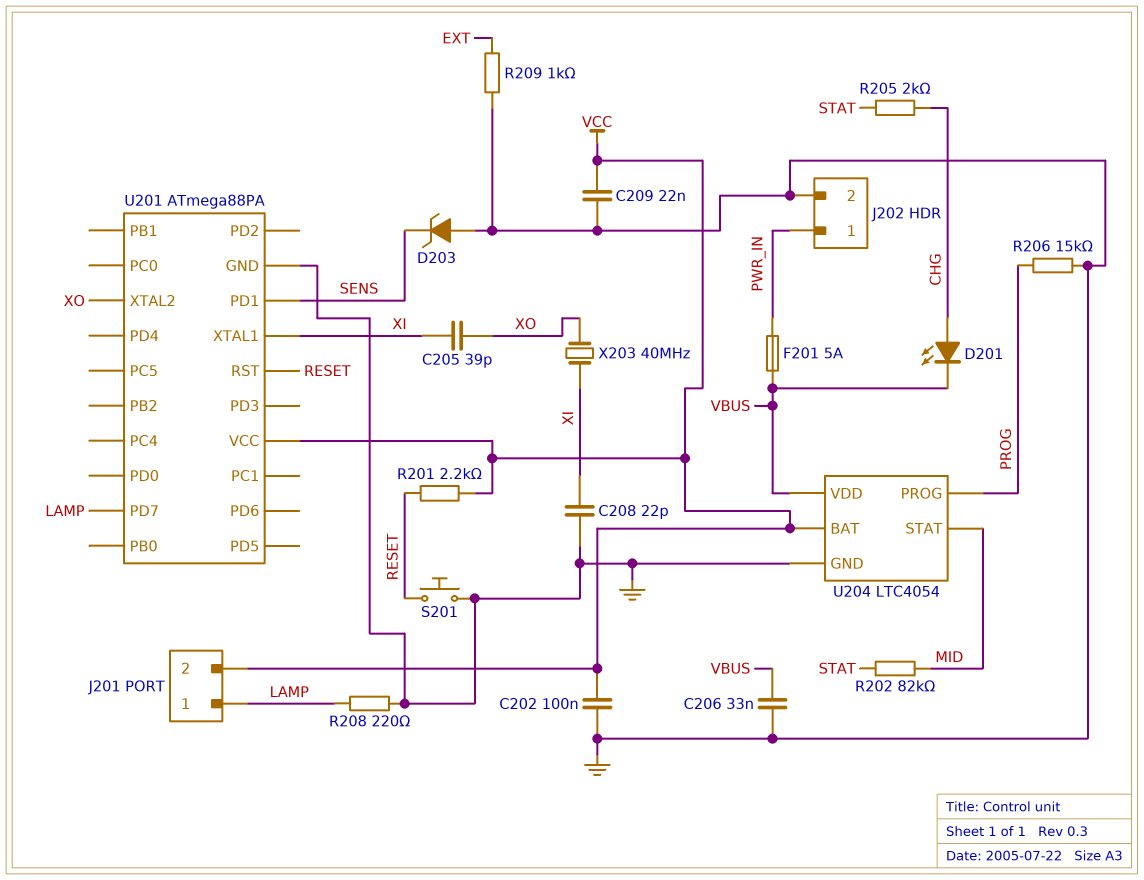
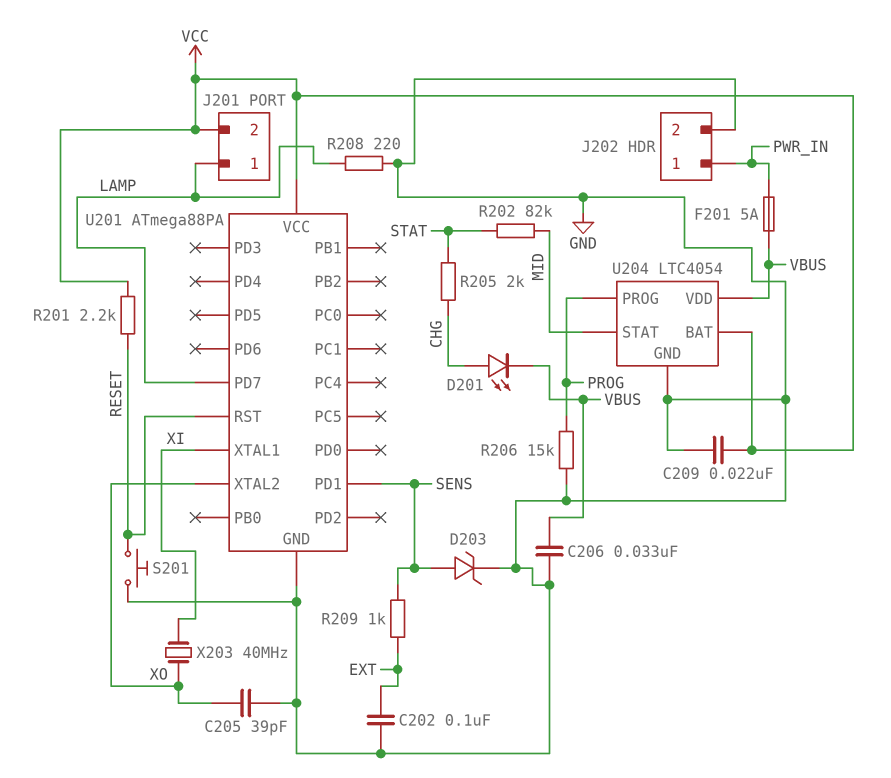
C202: 100nF (GND, VCC) -> 100nF (EXT, GND)
C205: 39pF (XI, XO) -> 39pF (GND, XO)
C208: 22pF (GND, XI) -> none
D203: zener (A GND, K SENS) -> zener (A SENS, K GND)
R209: 1k (EXT, GND) -> 1k (EXT, SENS)

